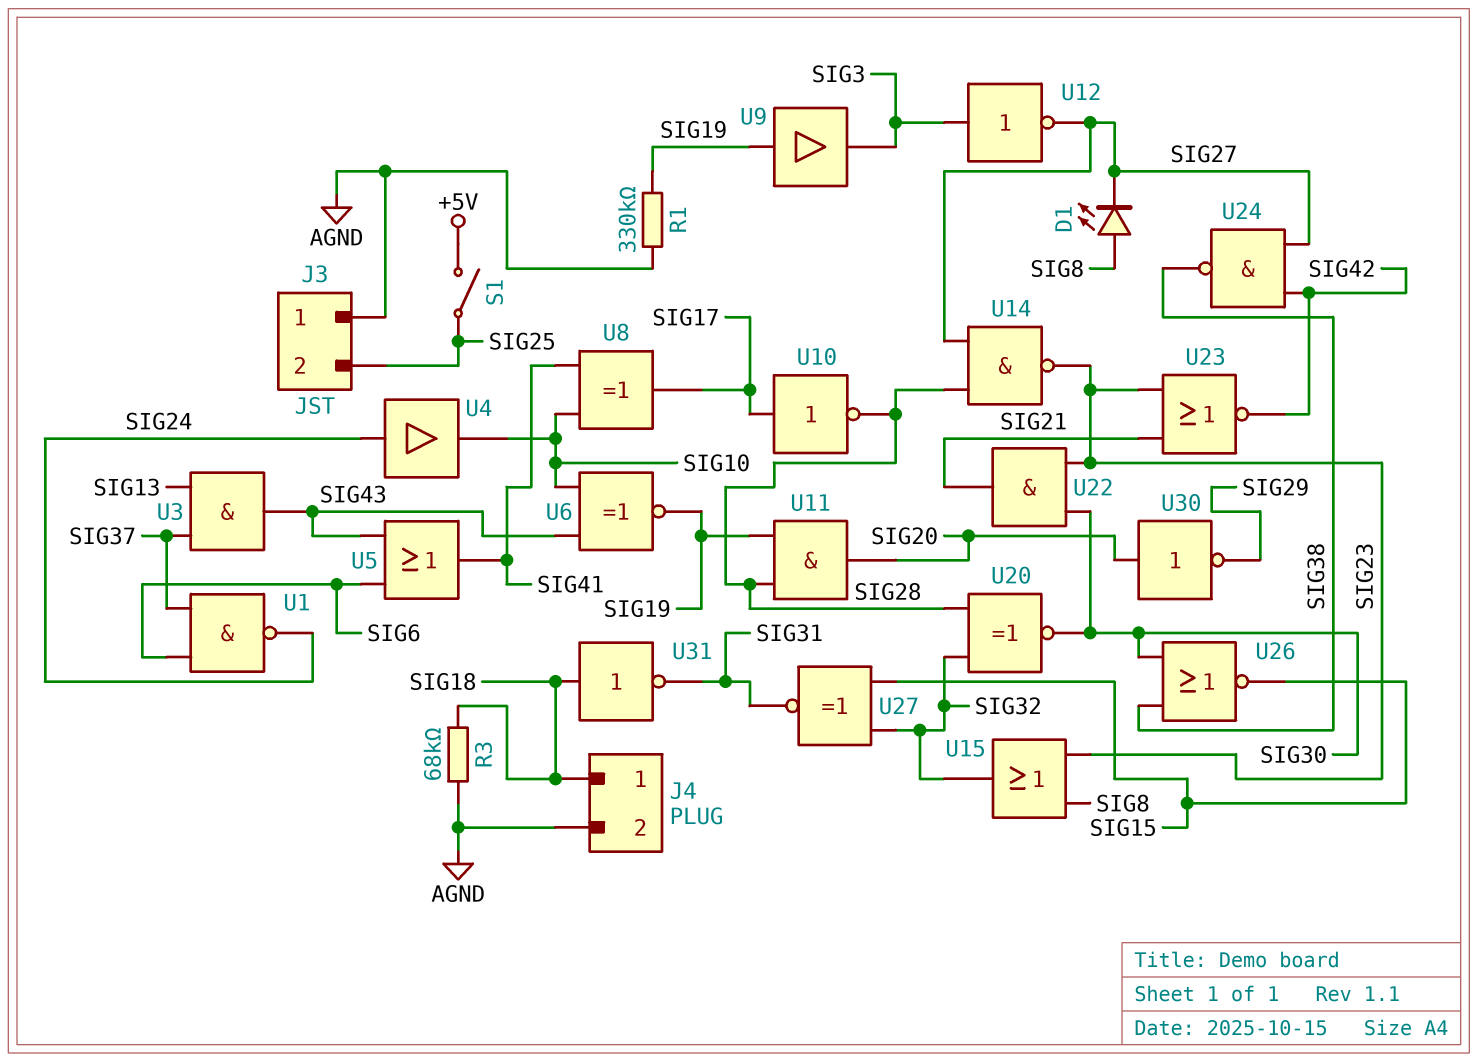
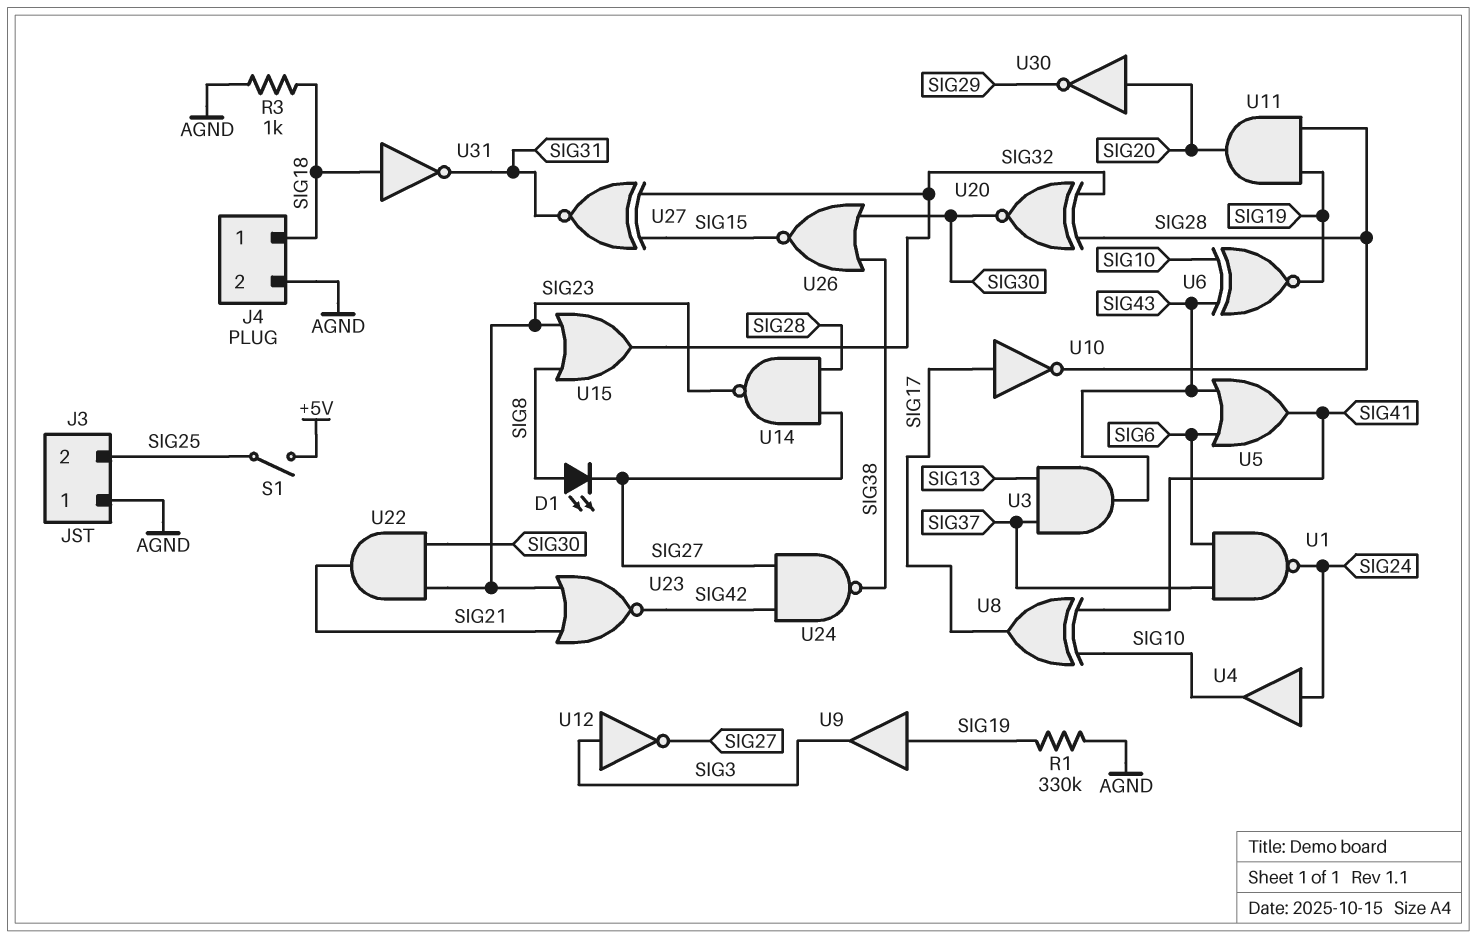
R3: 68k (AGND, SIG18) -> 1k (AGND, SIG18)

